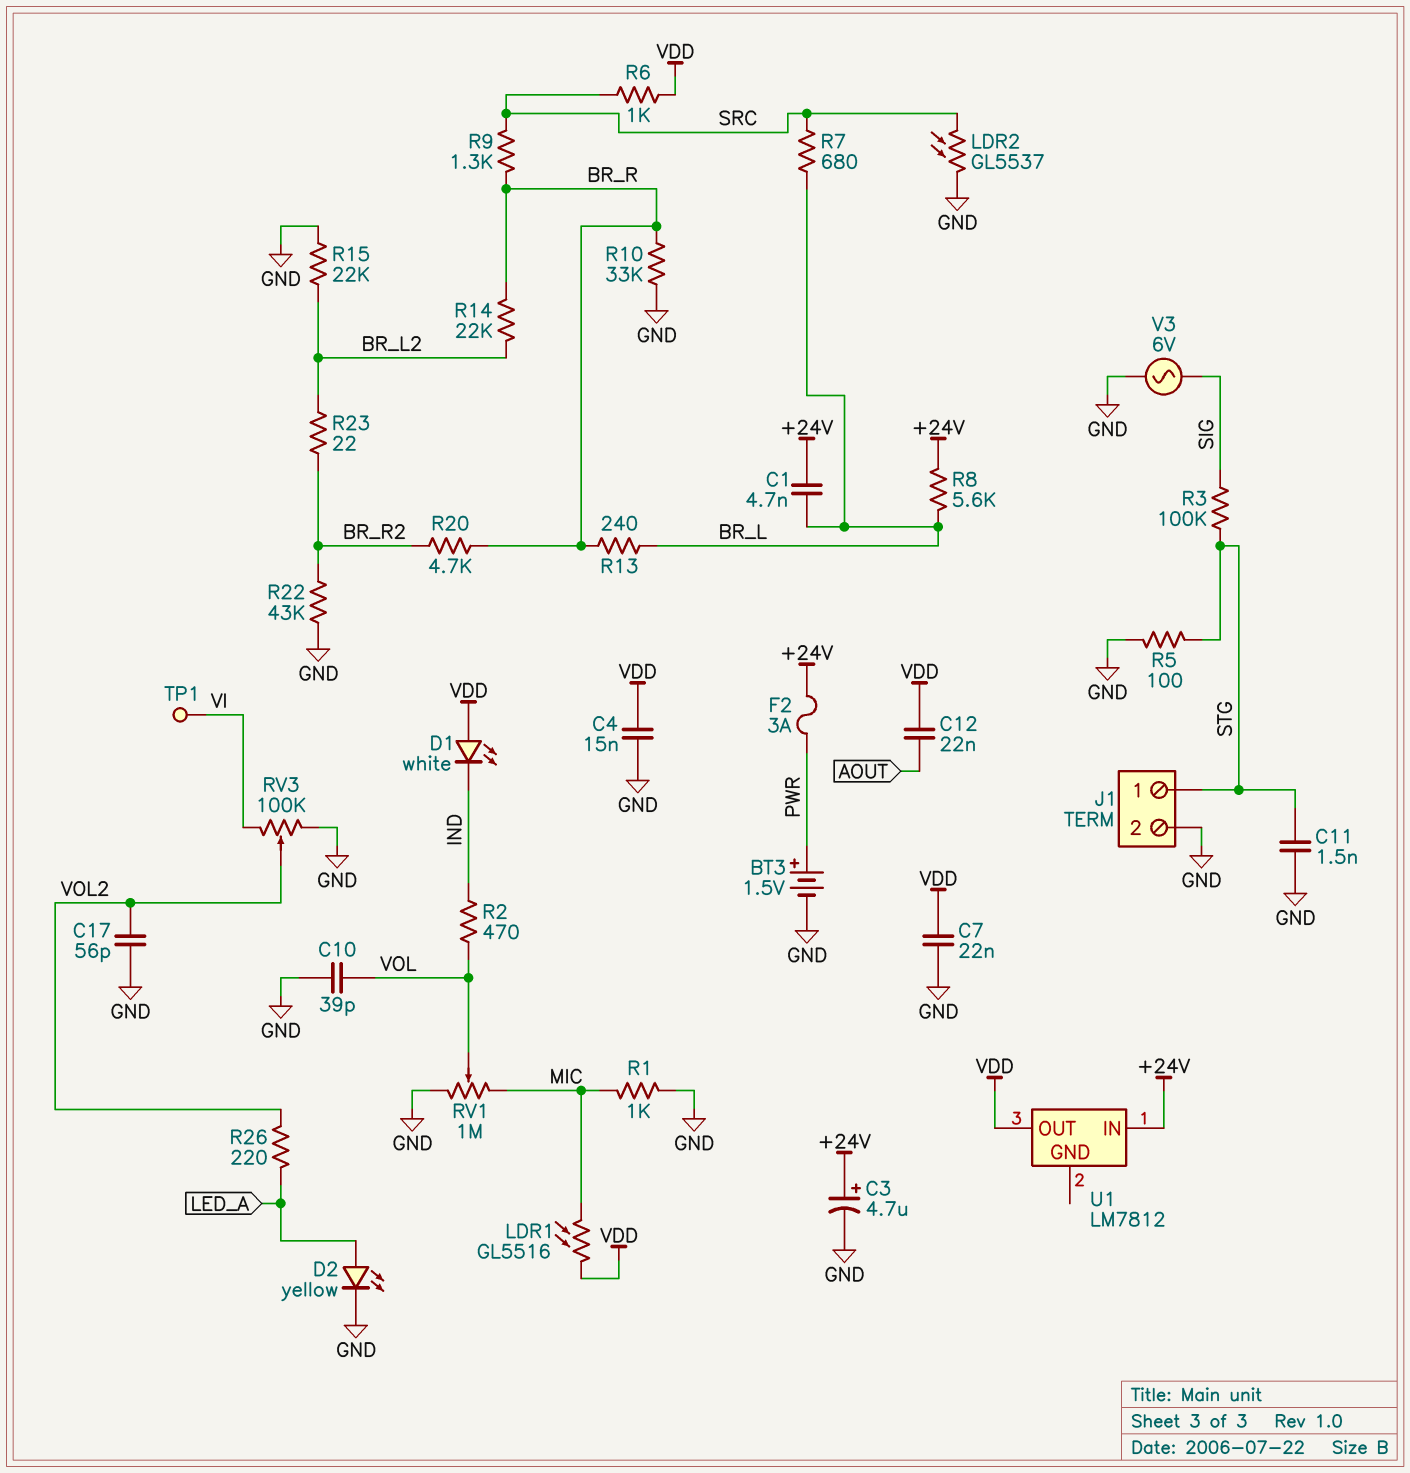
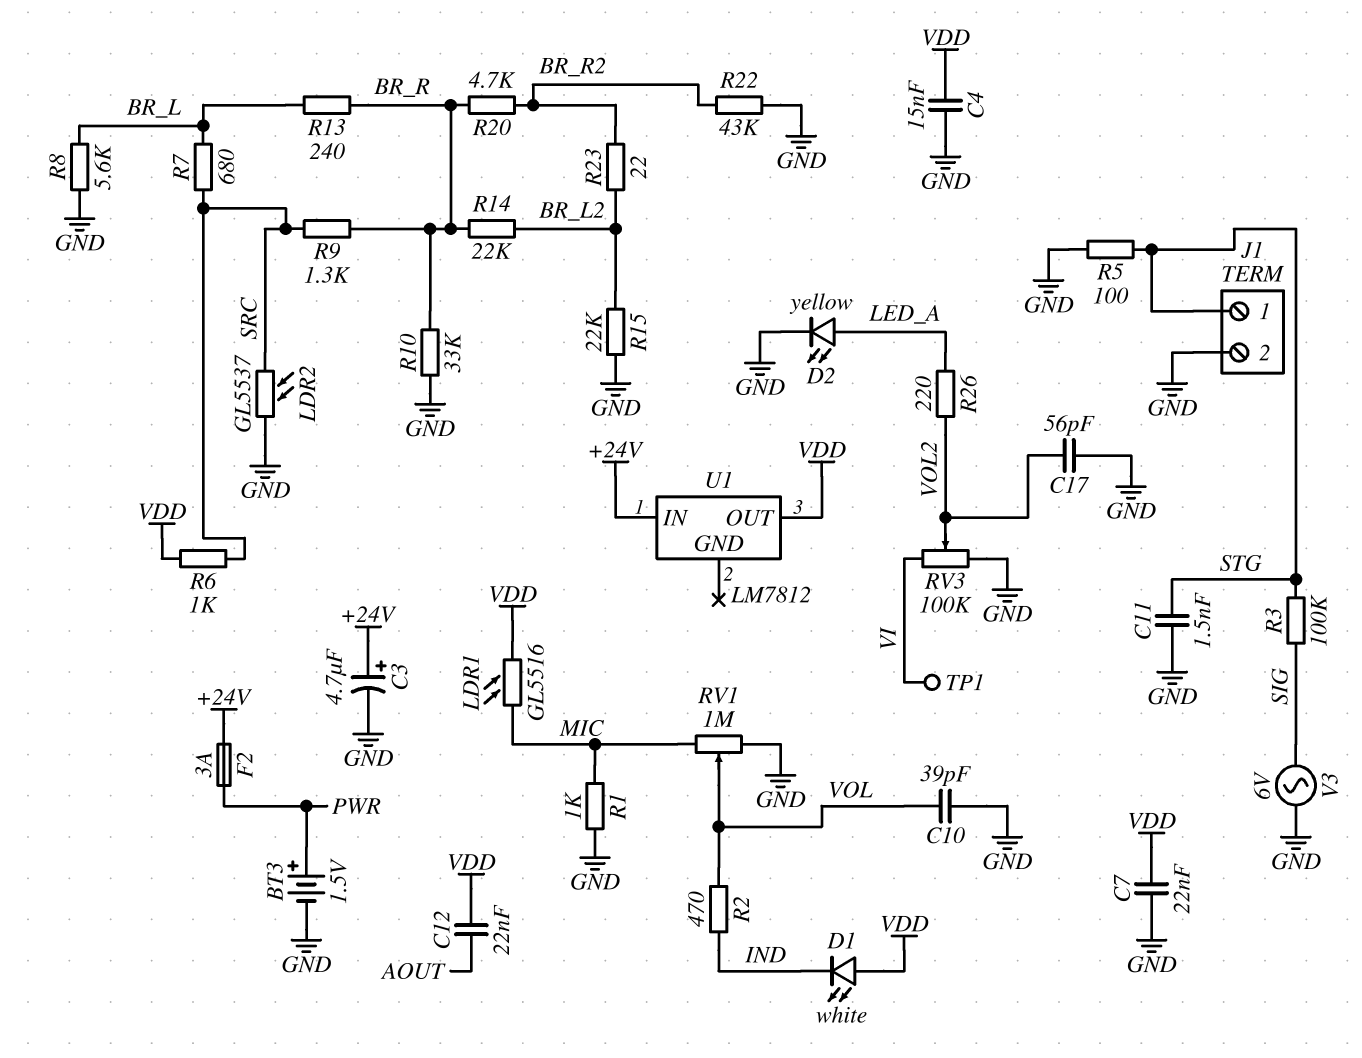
C1: 4.7nF (+24V, BR_L) -> none
R8: 5.6k (+24V, BR_L) -> 5.6k (BR_L, GND)

